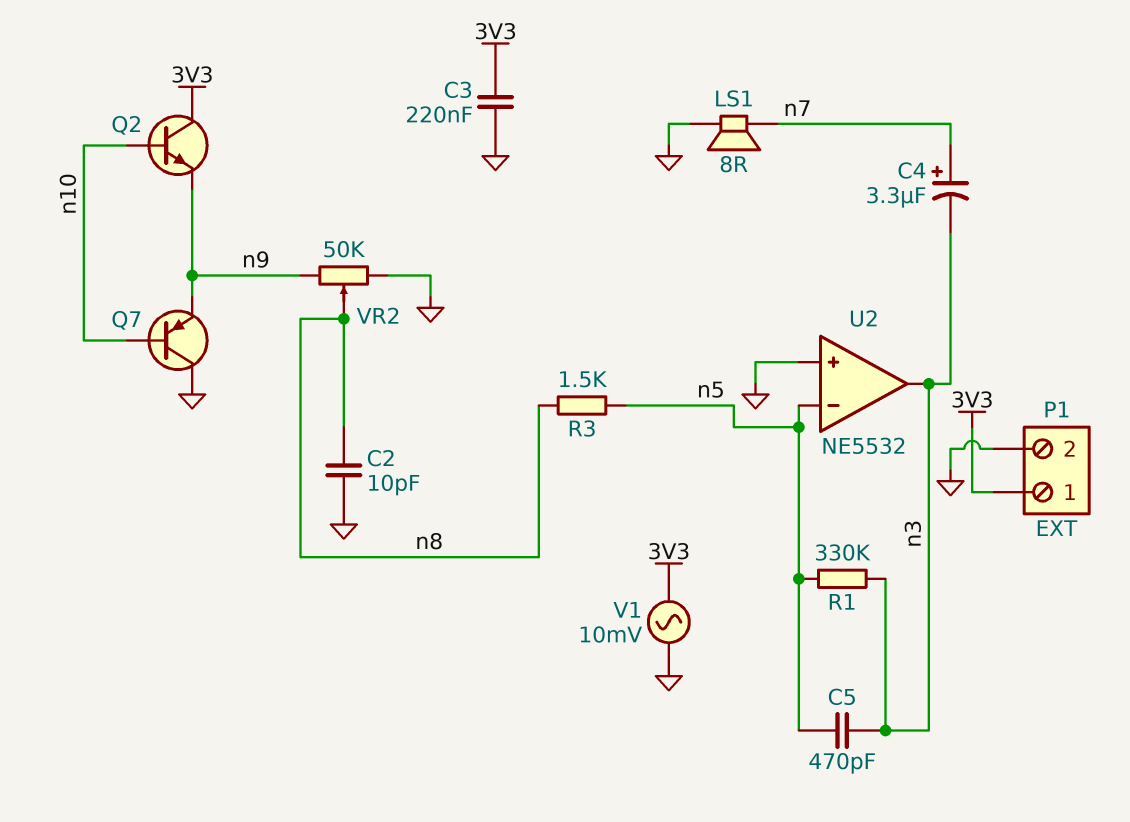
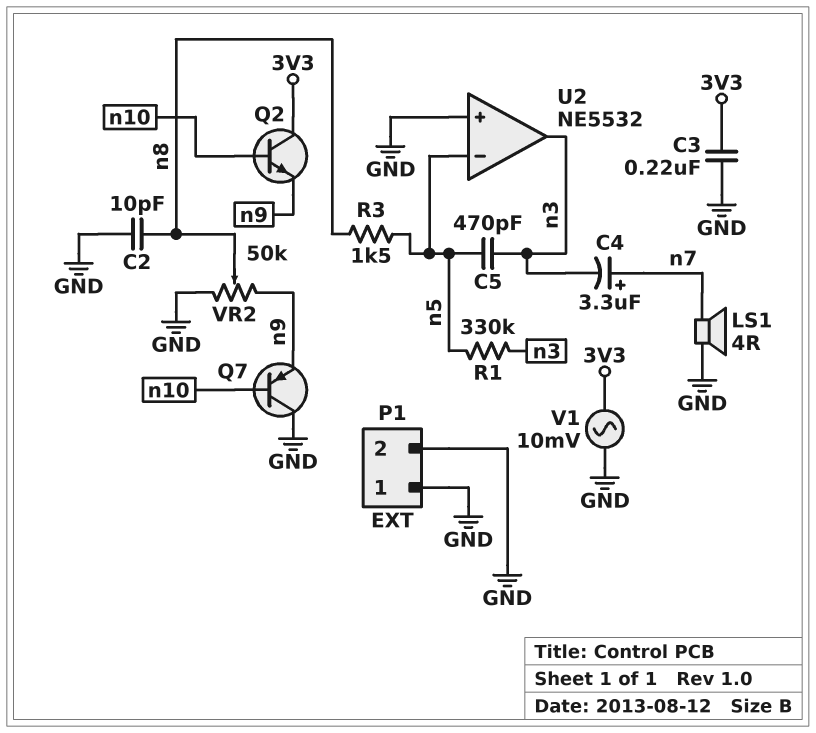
LS1: speaker 8R (GND, n7) -> speaker 4R (GND, n7)
P1 pin 1: 3V3 -> GND

